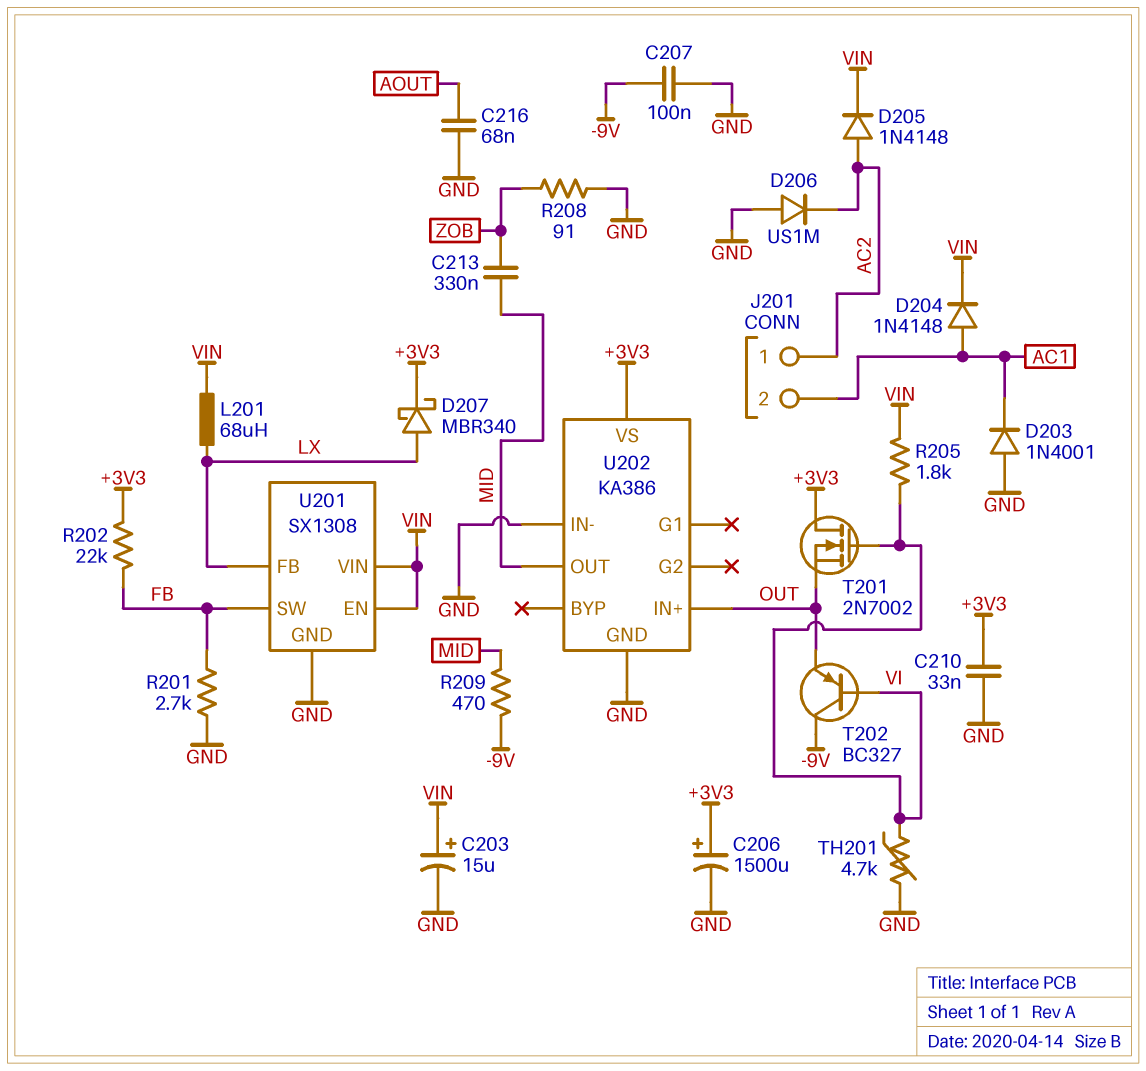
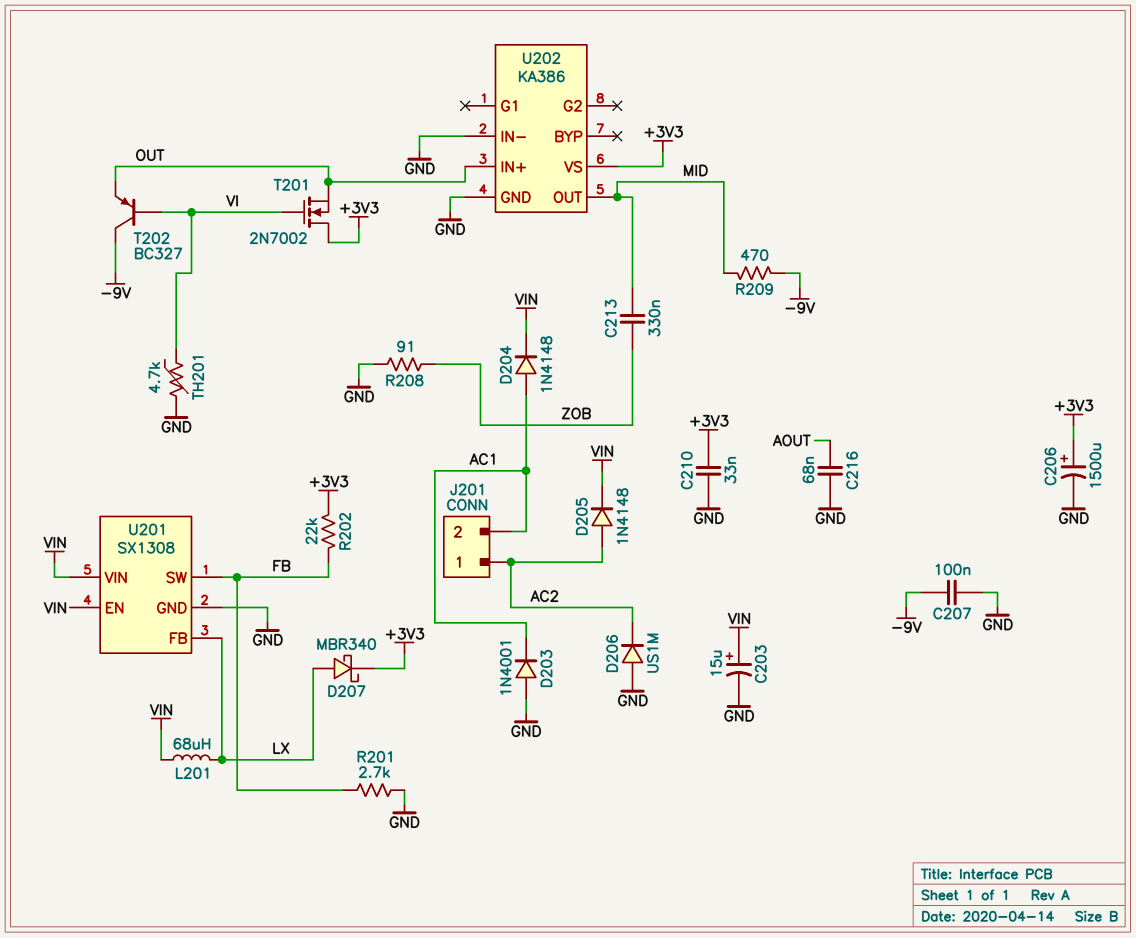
R205: 1.8k (VI, VIN) -> none

